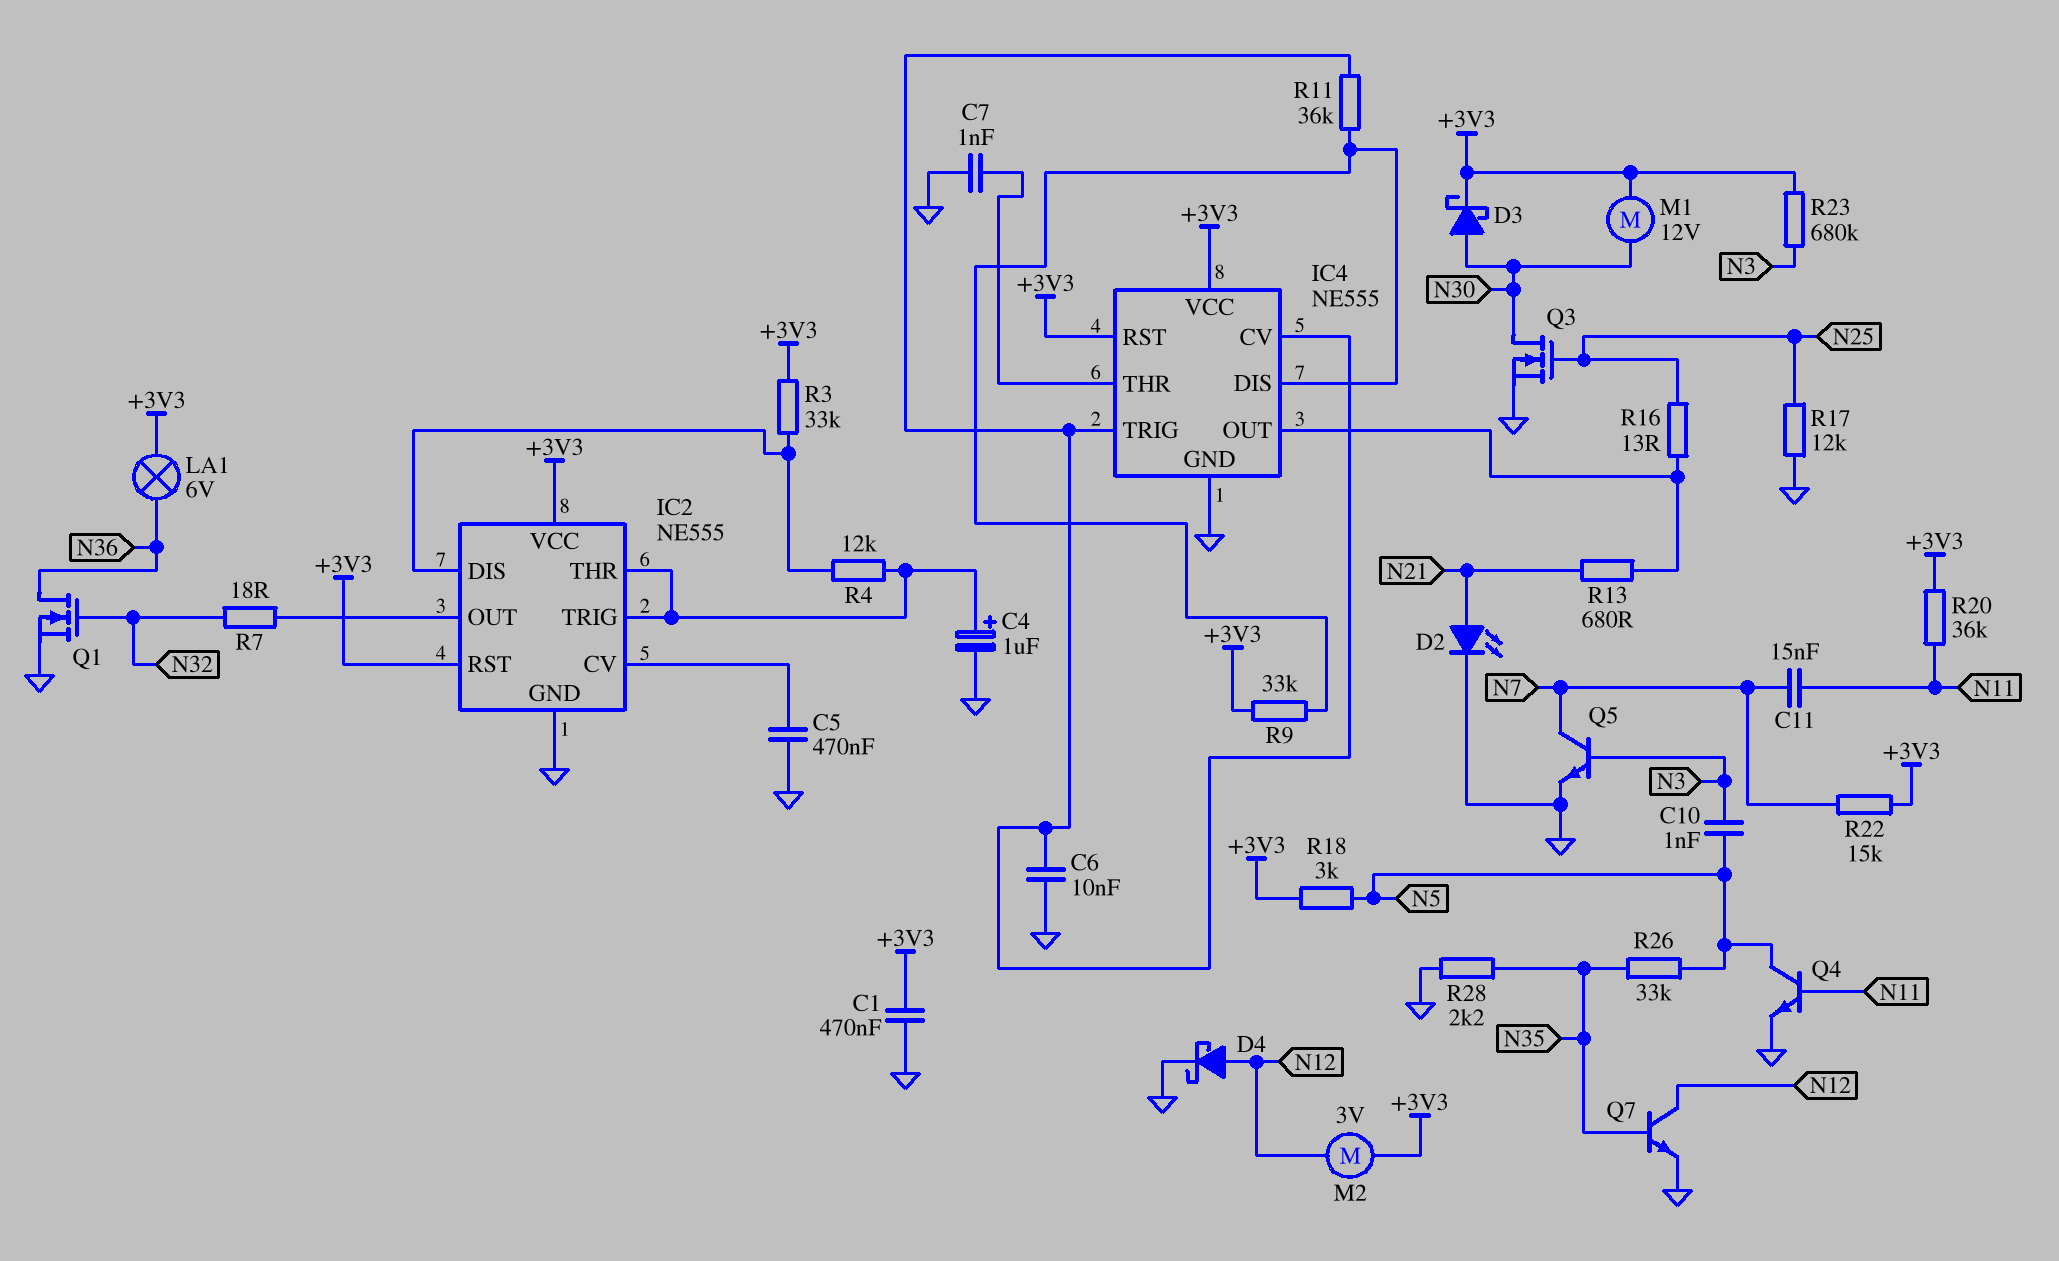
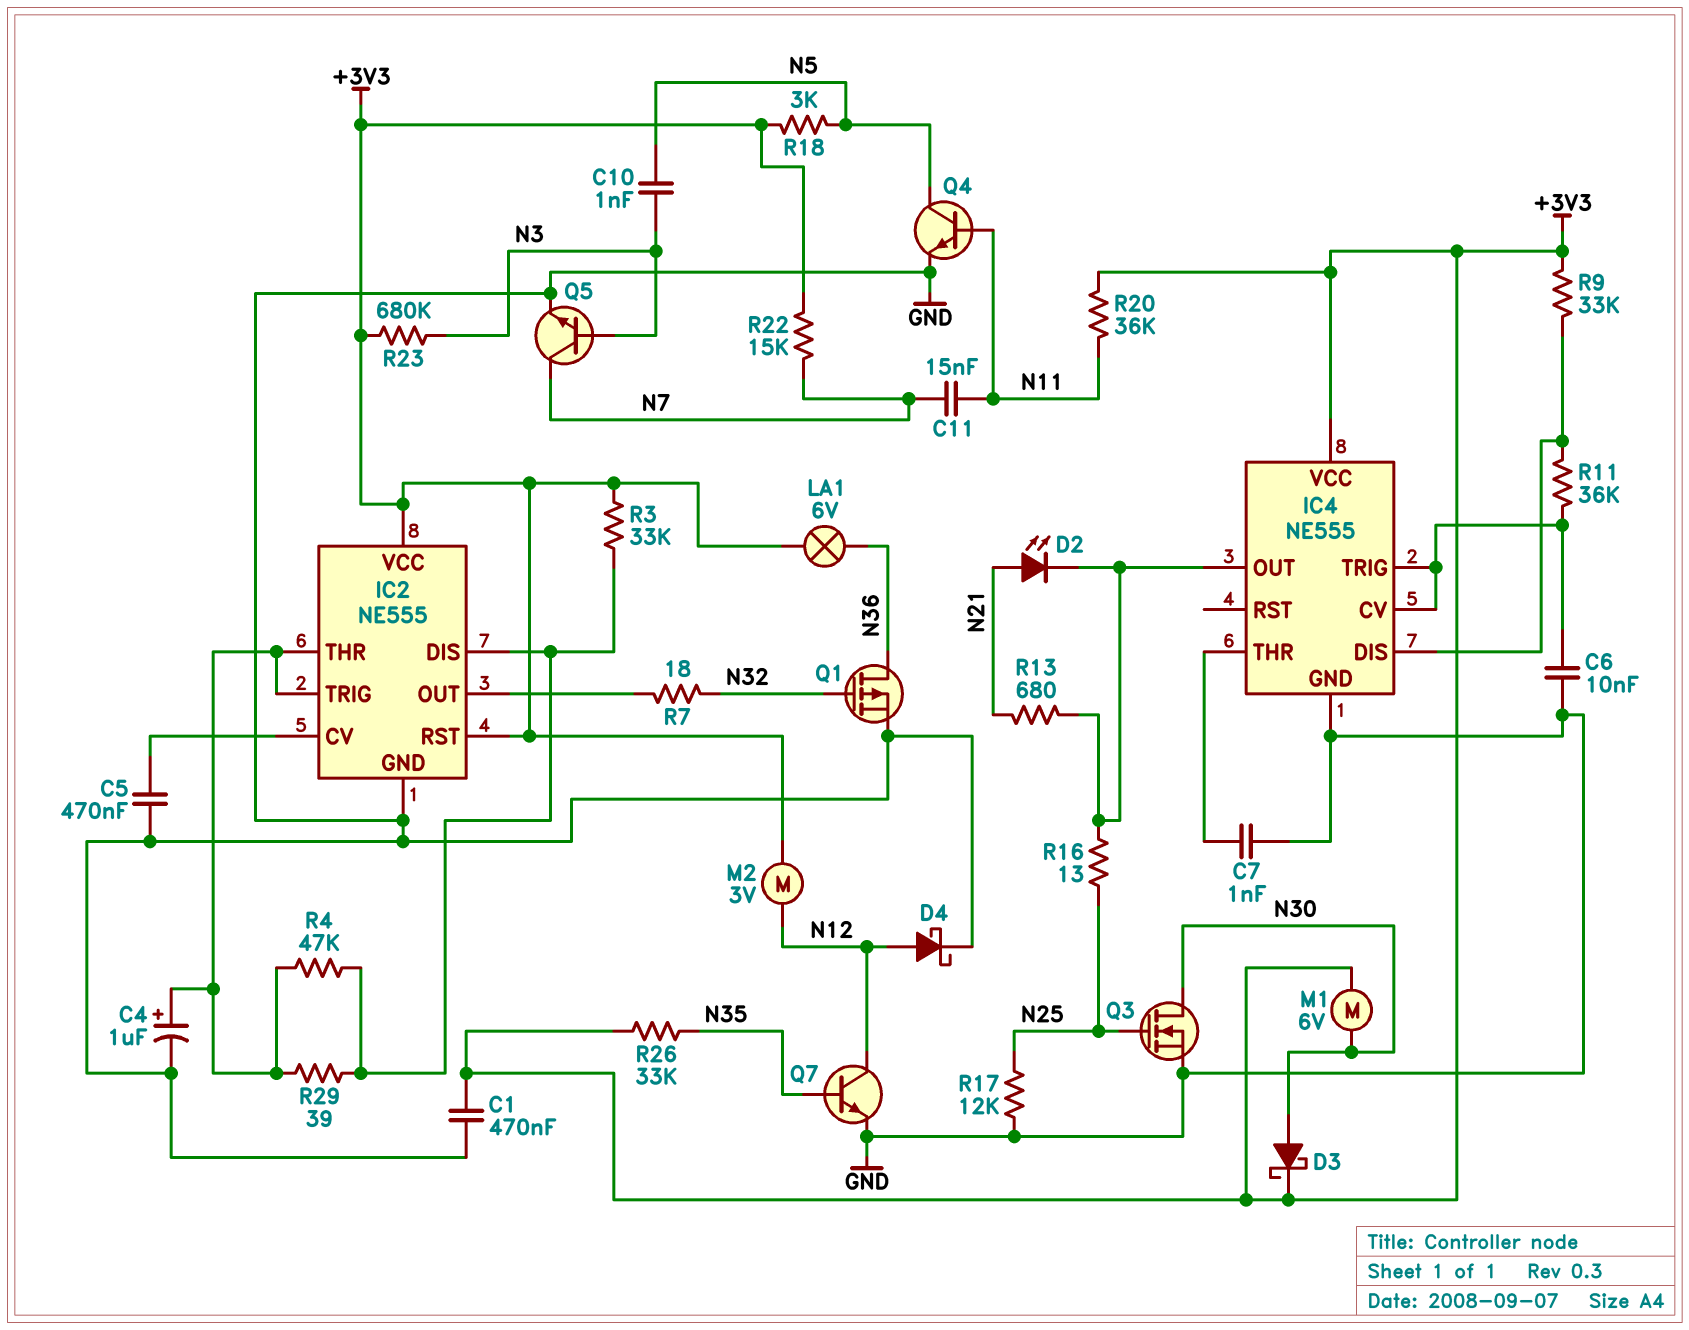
D2: LED (A N21, K GND) -> LED (A N21, K IC4/OUT)
IC4 pin RST: +3V3 -> none
M1: motor 12V (+3V3, N30) -> motor 6V (+3V3, N30)
Q1: NMOS (G N32, D N36, S GND) -> PMOS (G N32, D N36, S GND)
R4: 12k (IC2/DIS, IC2/THR) -> 47k (IC2/DIS, IC2/THR)
R26: 33k (N5, N35) -> 33k (+3V3, N35)
R28: 2.2k (GND, N35) -> none
R29: none -> 39 (IC2/DIS, IC2/THR)

